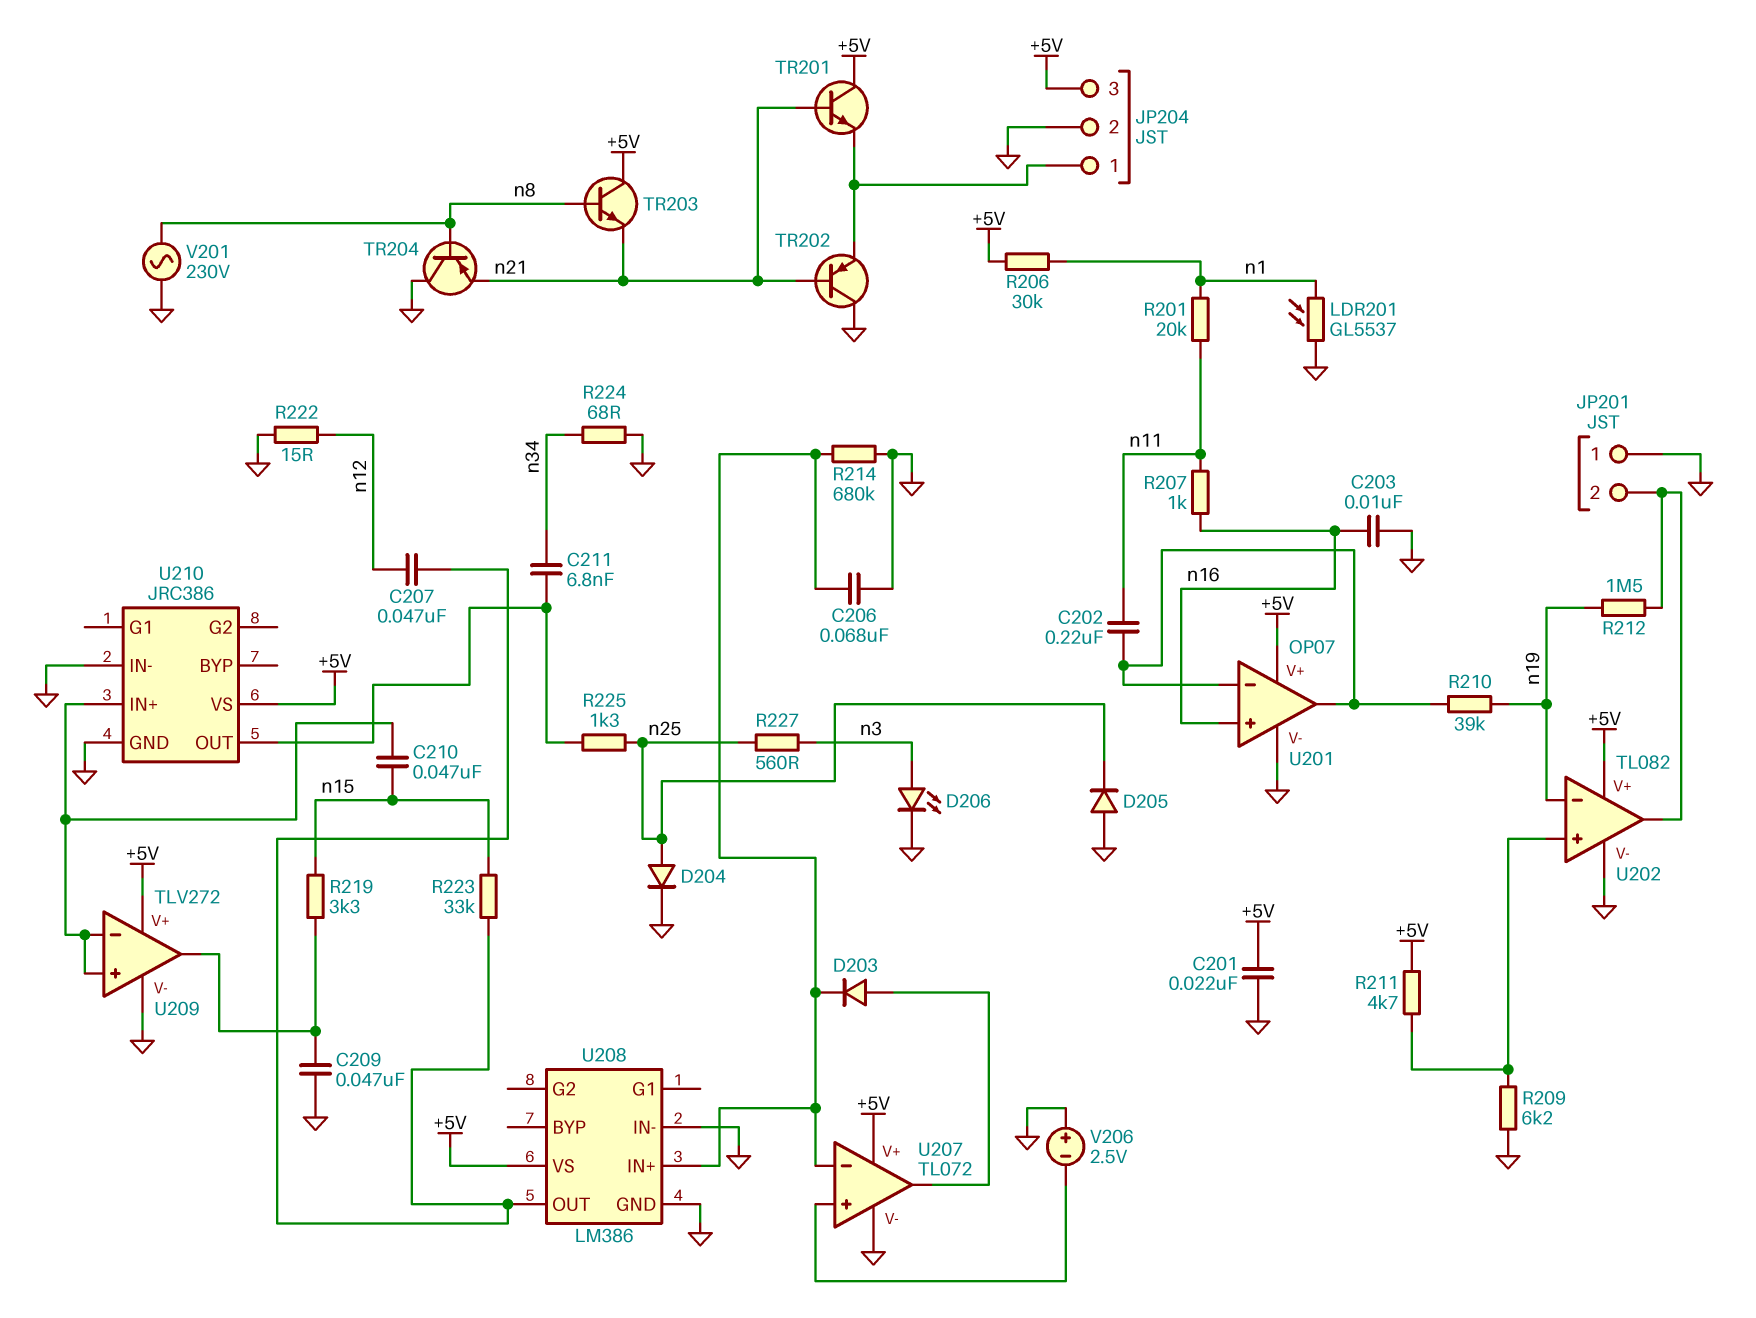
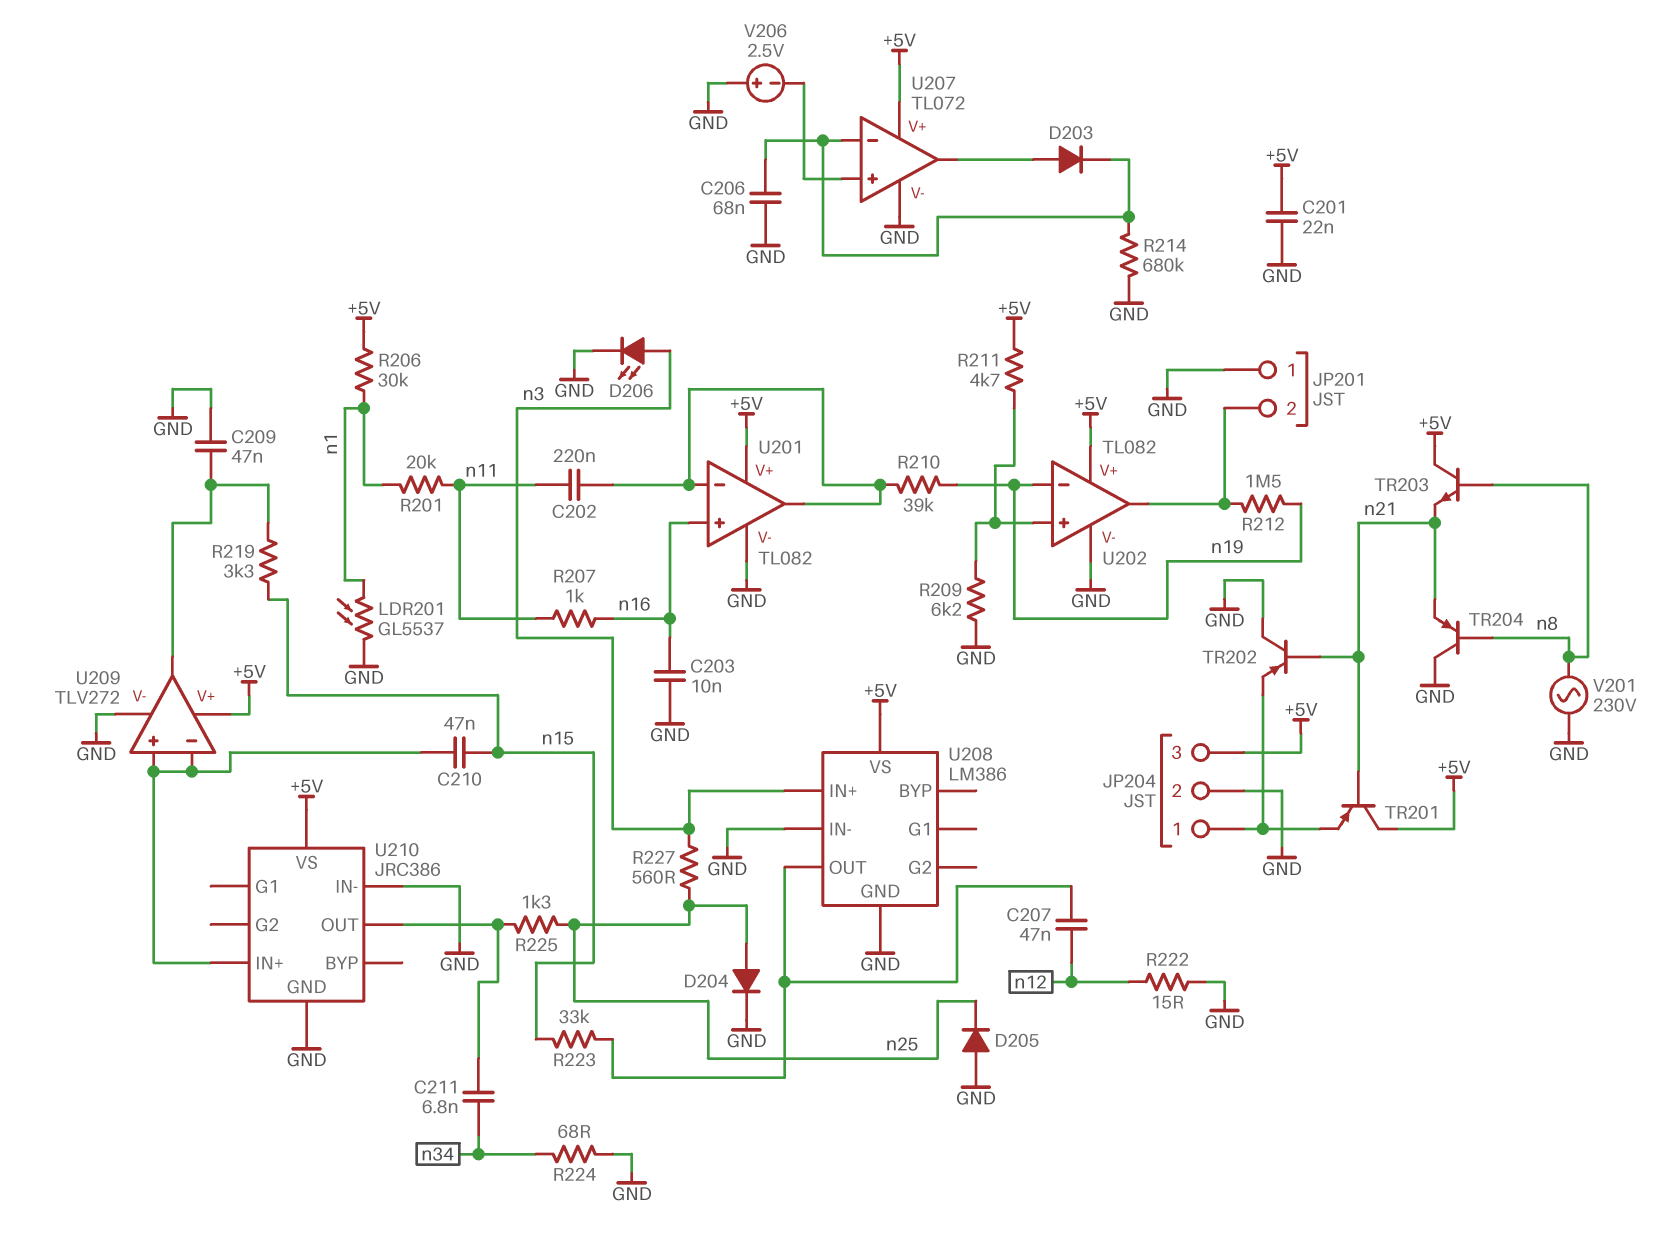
TR201: NPN (B n21, C +5V, E JP204/1) -> PNP (B n21, C +5V, E JP204/1)
U201: OP07 -> TL082
U208 pin IN+: U207/in- -> n3

